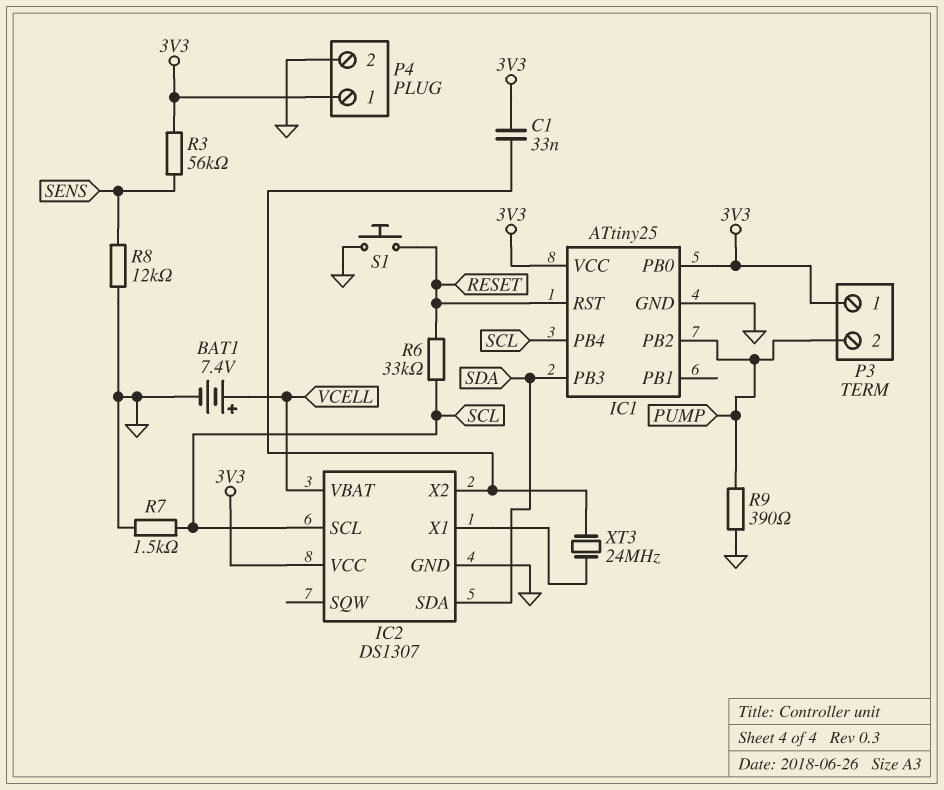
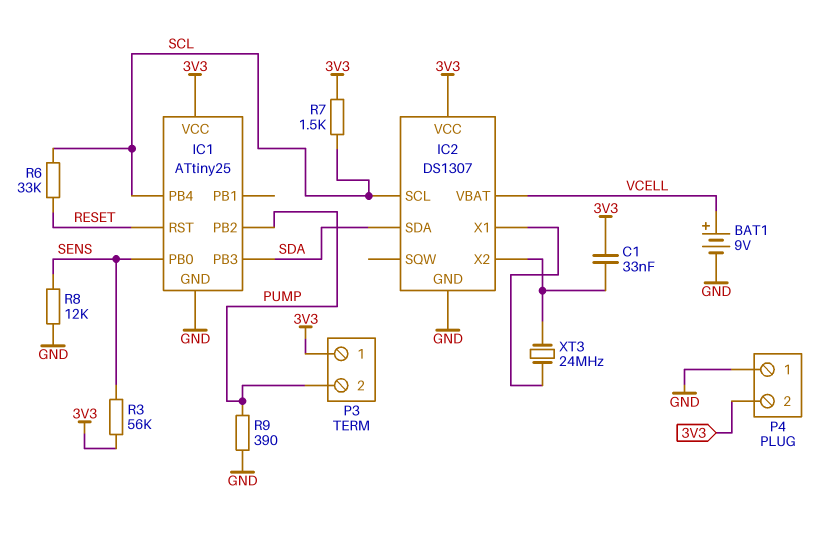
BAT1: 7.4V (plus VCELL, minus GND) -> 9V (plus VCELL, minus GND)
IC1 pin PB0: 3V3 -> SENS
P4 pin 1: 3V3 -> GND
P4 pin 2: GND -> 3V3
R7: 1.5k (GND, SCL) -> 1.5k (3V3, SCL)
S1: button (GND, RESET) -> none

